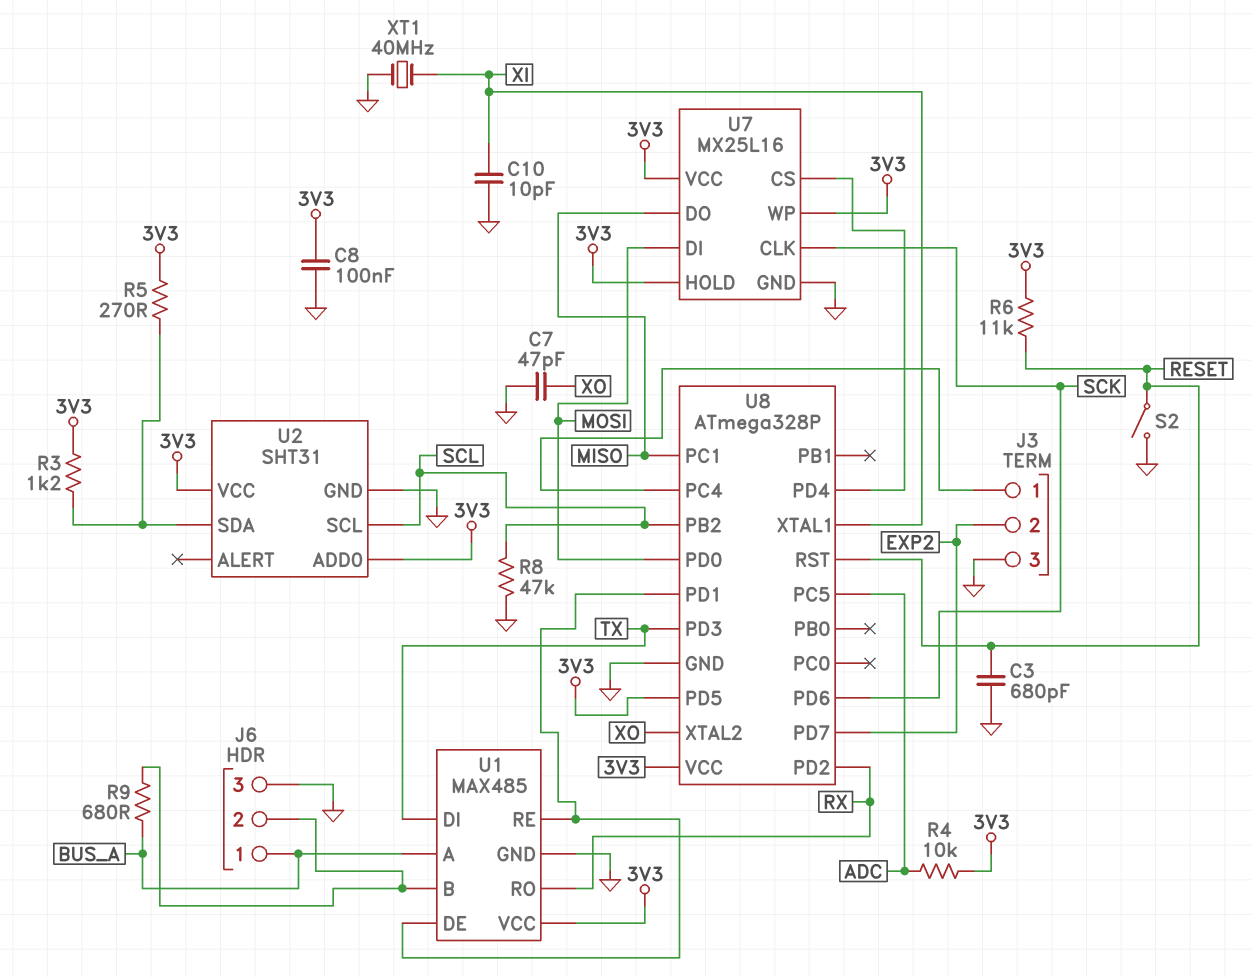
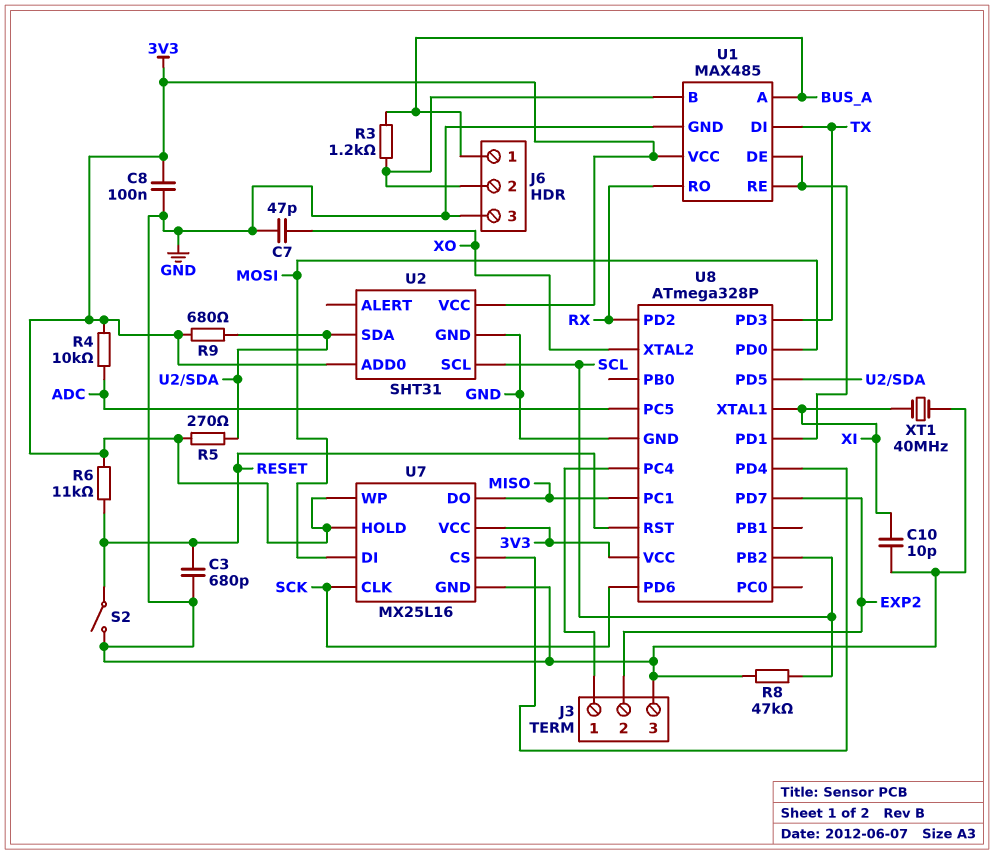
R3: 1.2k (3V3, U2/SDA) -> 1.2k (BUS_A, J6/2)
R9: 680 (BUS_A, J6/2) -> 680 (3V3, U2/SDA)
U8 pin PD5: 3V3 -> U2/SDA

